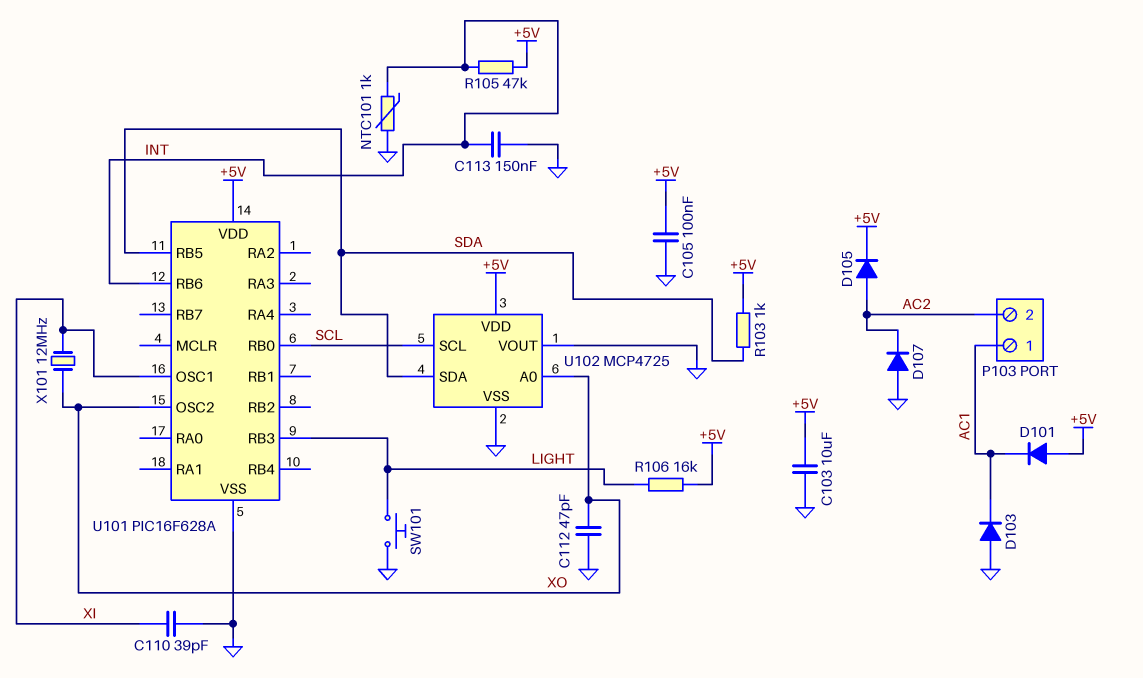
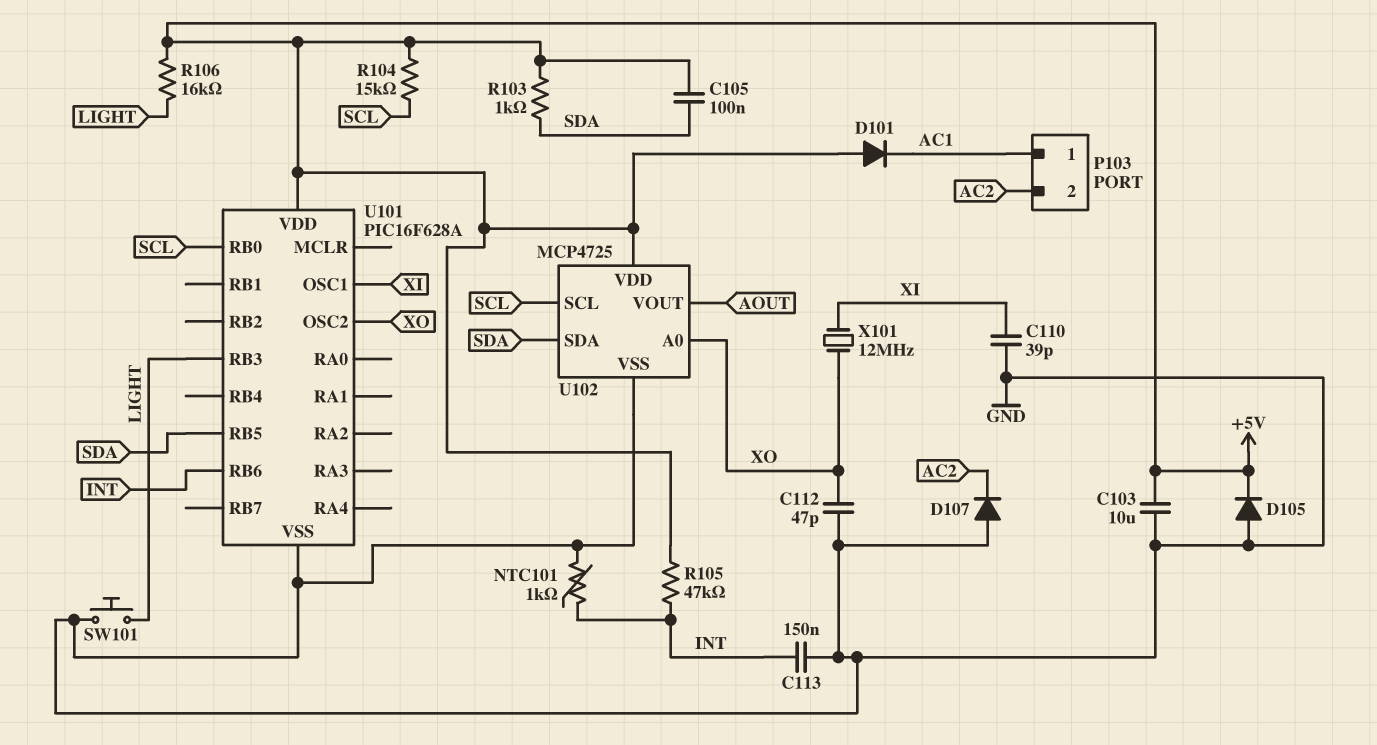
C105: 100nF (+5V, GND) -> 100nF (+5V, SDA)
D103: diode (A GND, K AC1) -> none
D105: diode (A AC2, K +5V) -> diode (A GND, K +5V)
R104: none -> 15k (+5V, SCL)
U102 pin VOUT: GND -> AOUT

